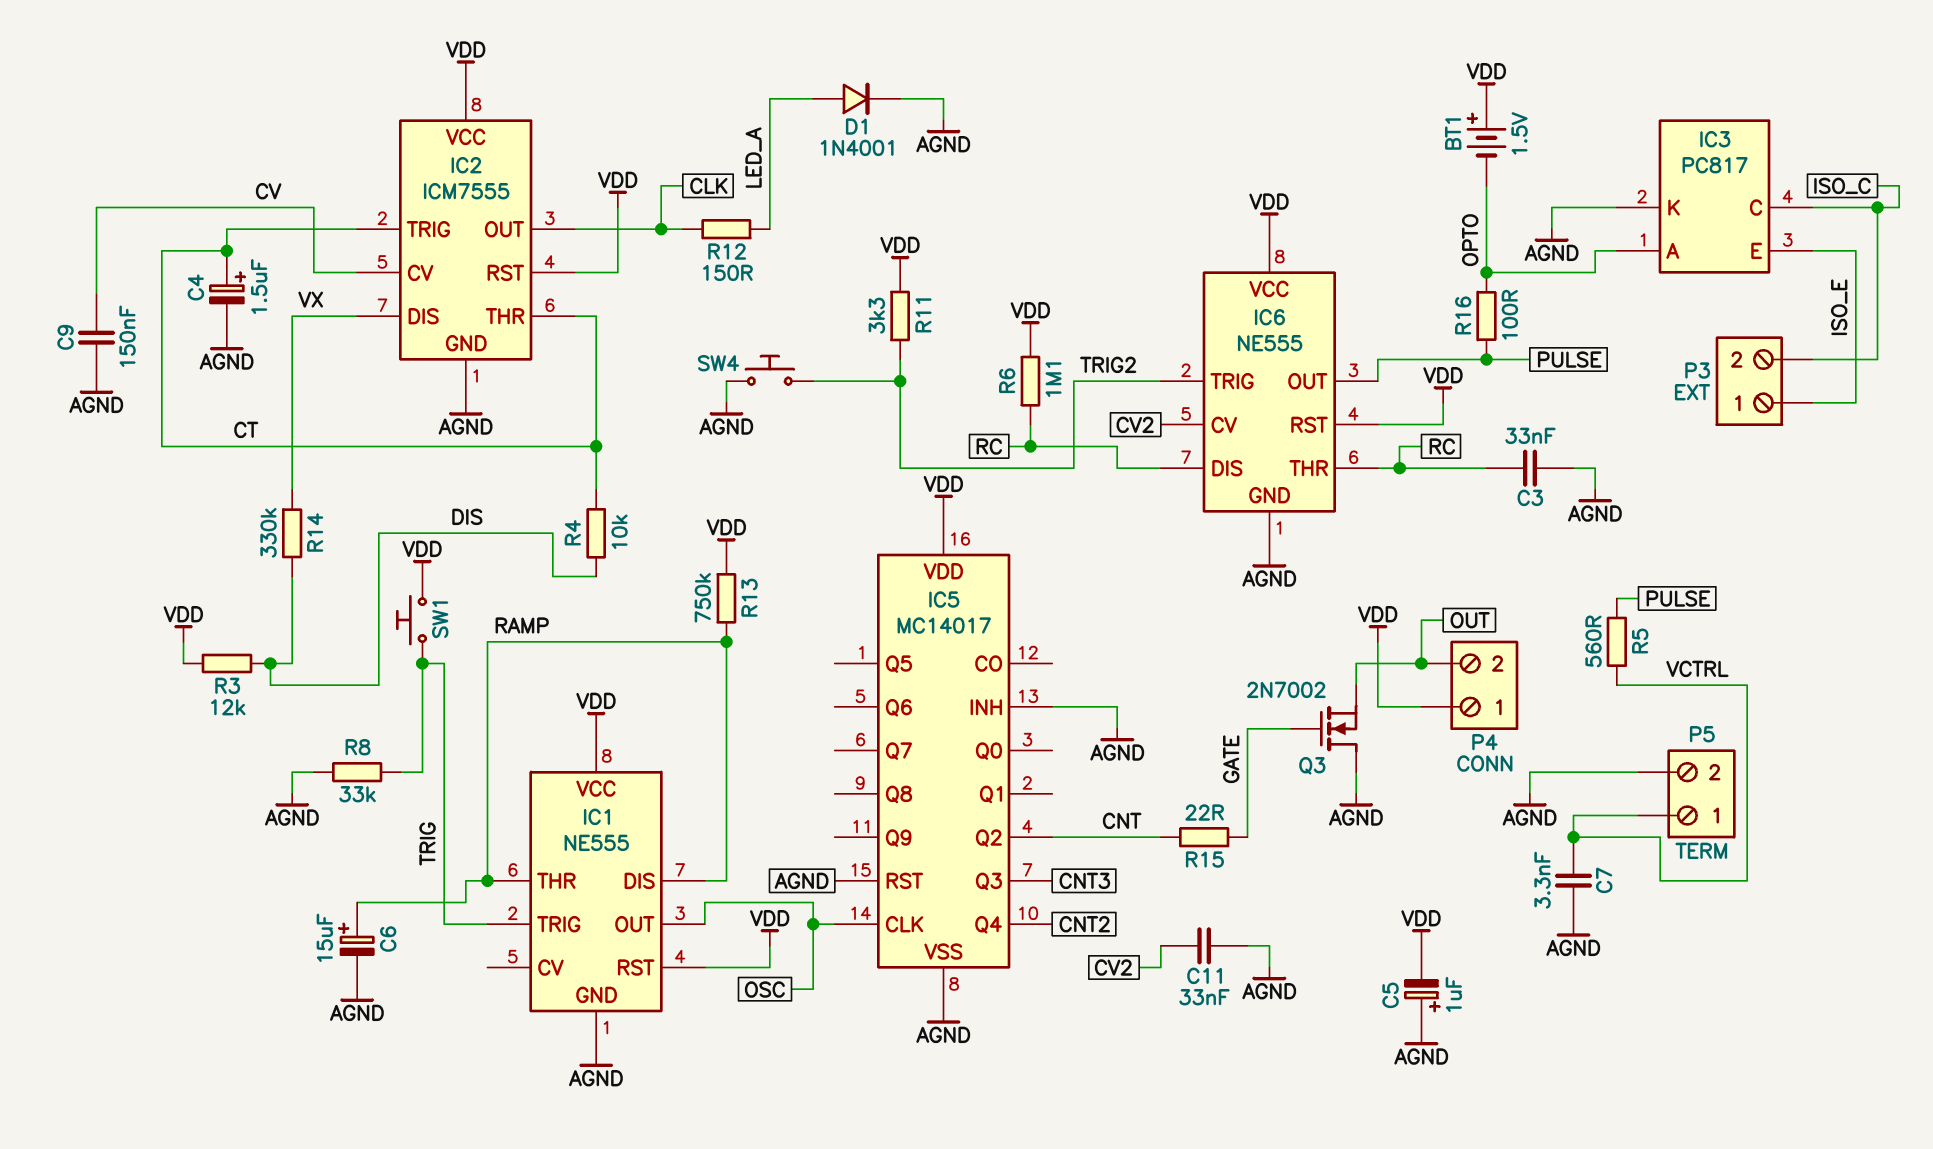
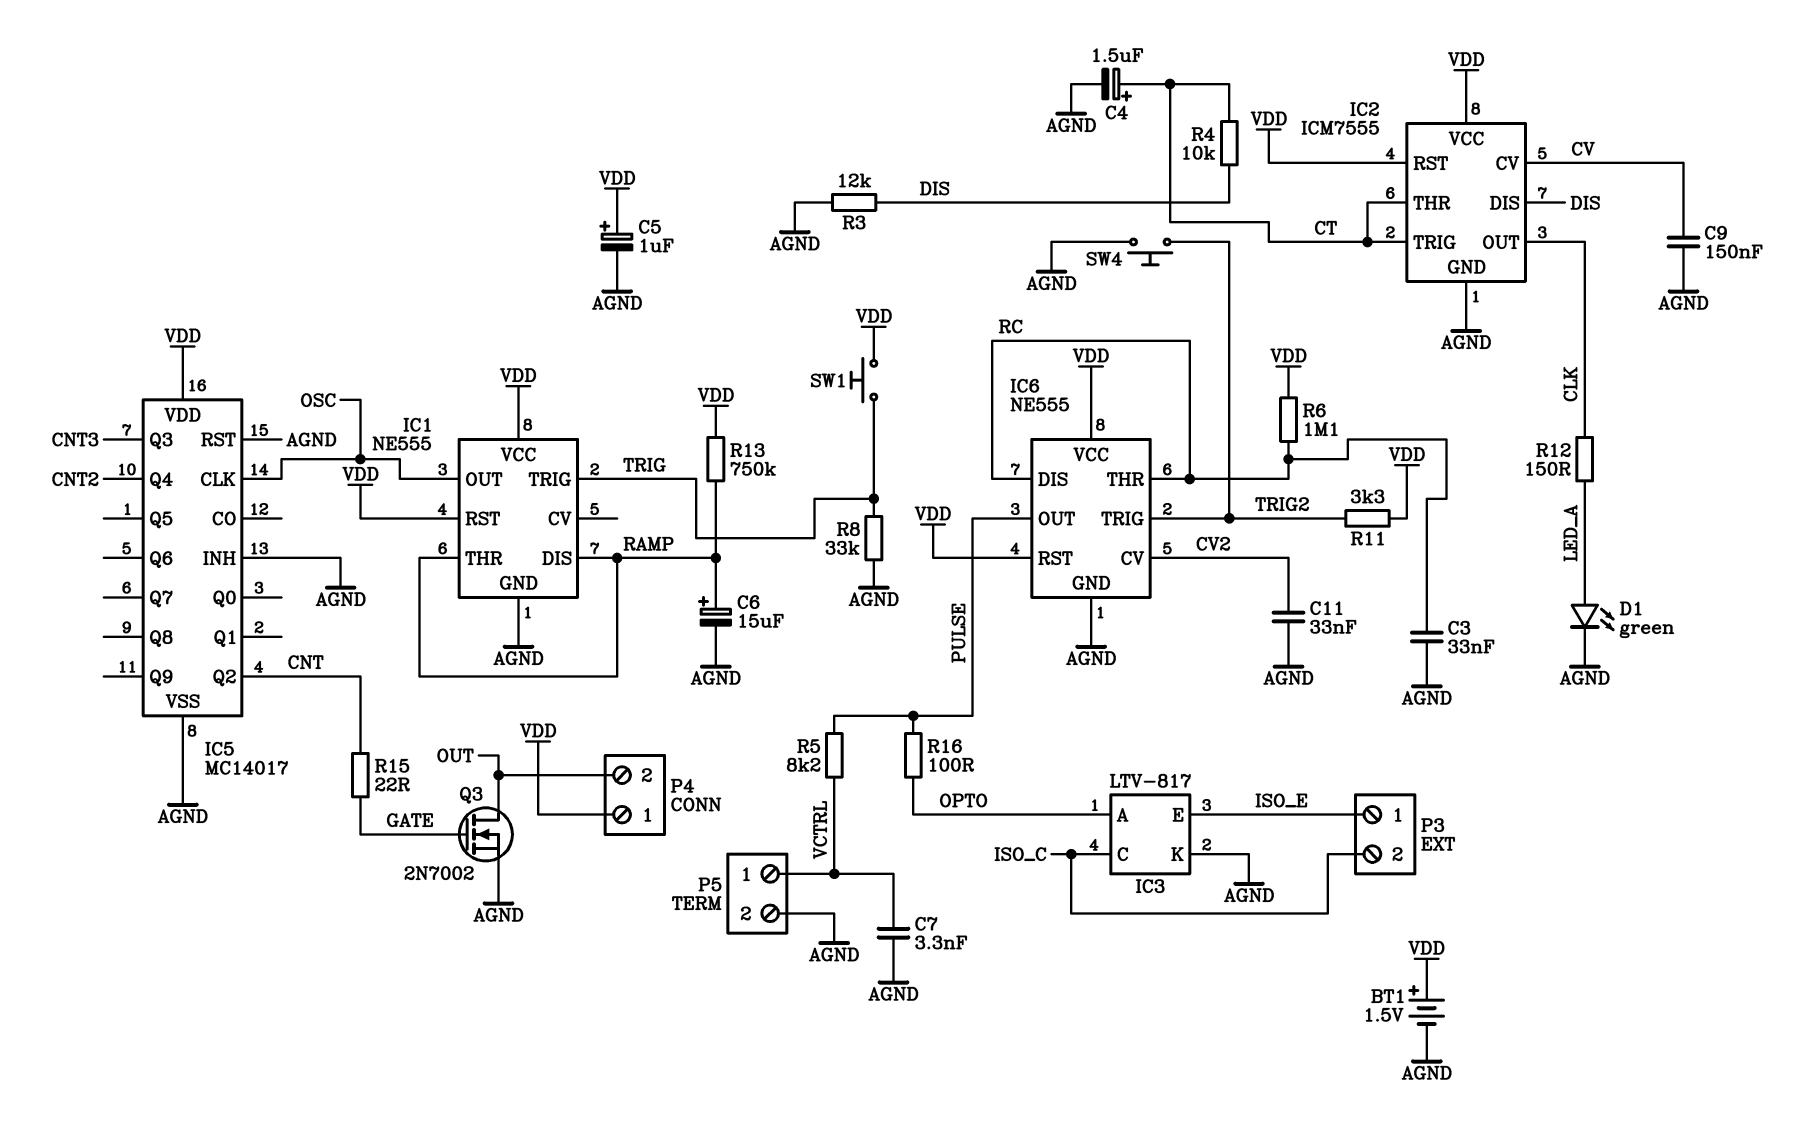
BT1: 1.5V (plus VDD, minus OPTO) -> 1.5V (plus VDD, minus AGND)
C5: 1uF (plus AGND, minus VDD) -> 1uF (plus VDD, minus AGND)
D1: diode 1N4001 (A LED_A, K AGND) -> LED green (A LED_A, K AGND)
IC2 pin DIS: VX -> DIS
IC3: PC817 -> LTV-817
Q3: NMOS 2N7002 (G GATE, D AGND, S OUT) -> NMOS 2N7002 (G GATE, D OUT, S AGND)
R3: 12k (DIS, VDD) -> 12k (AGND, DIS)
R5: 560 (PULSE, VCTRL) -> 8.2k (PULSE, VCTRL)
R14: 330k (DIS, VX) -> none

